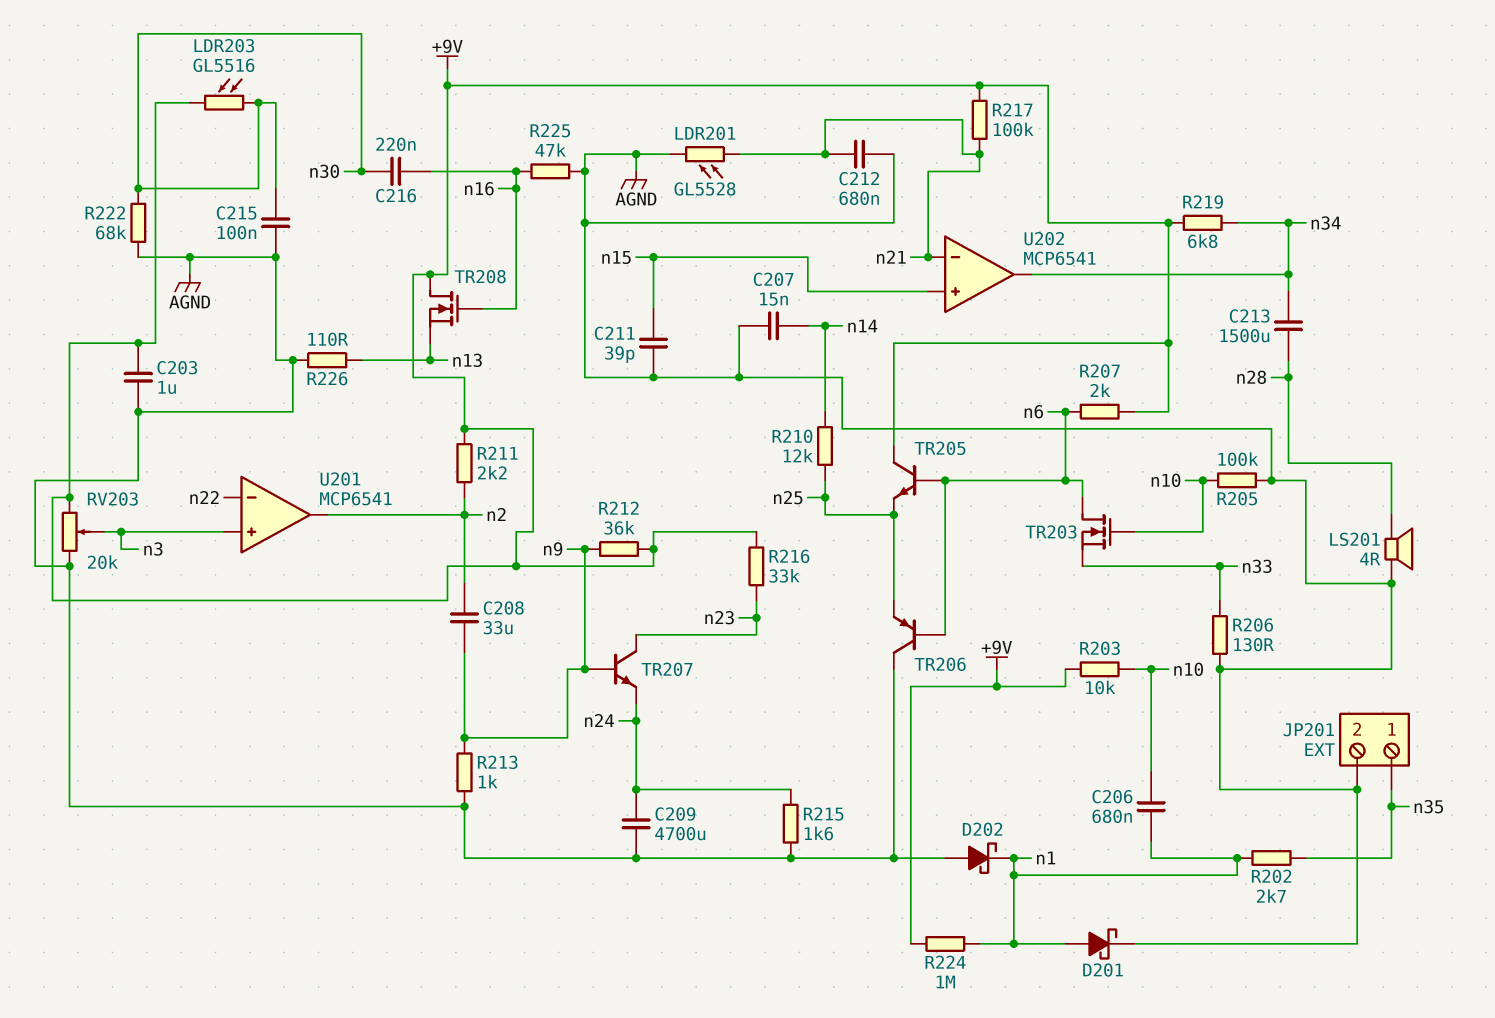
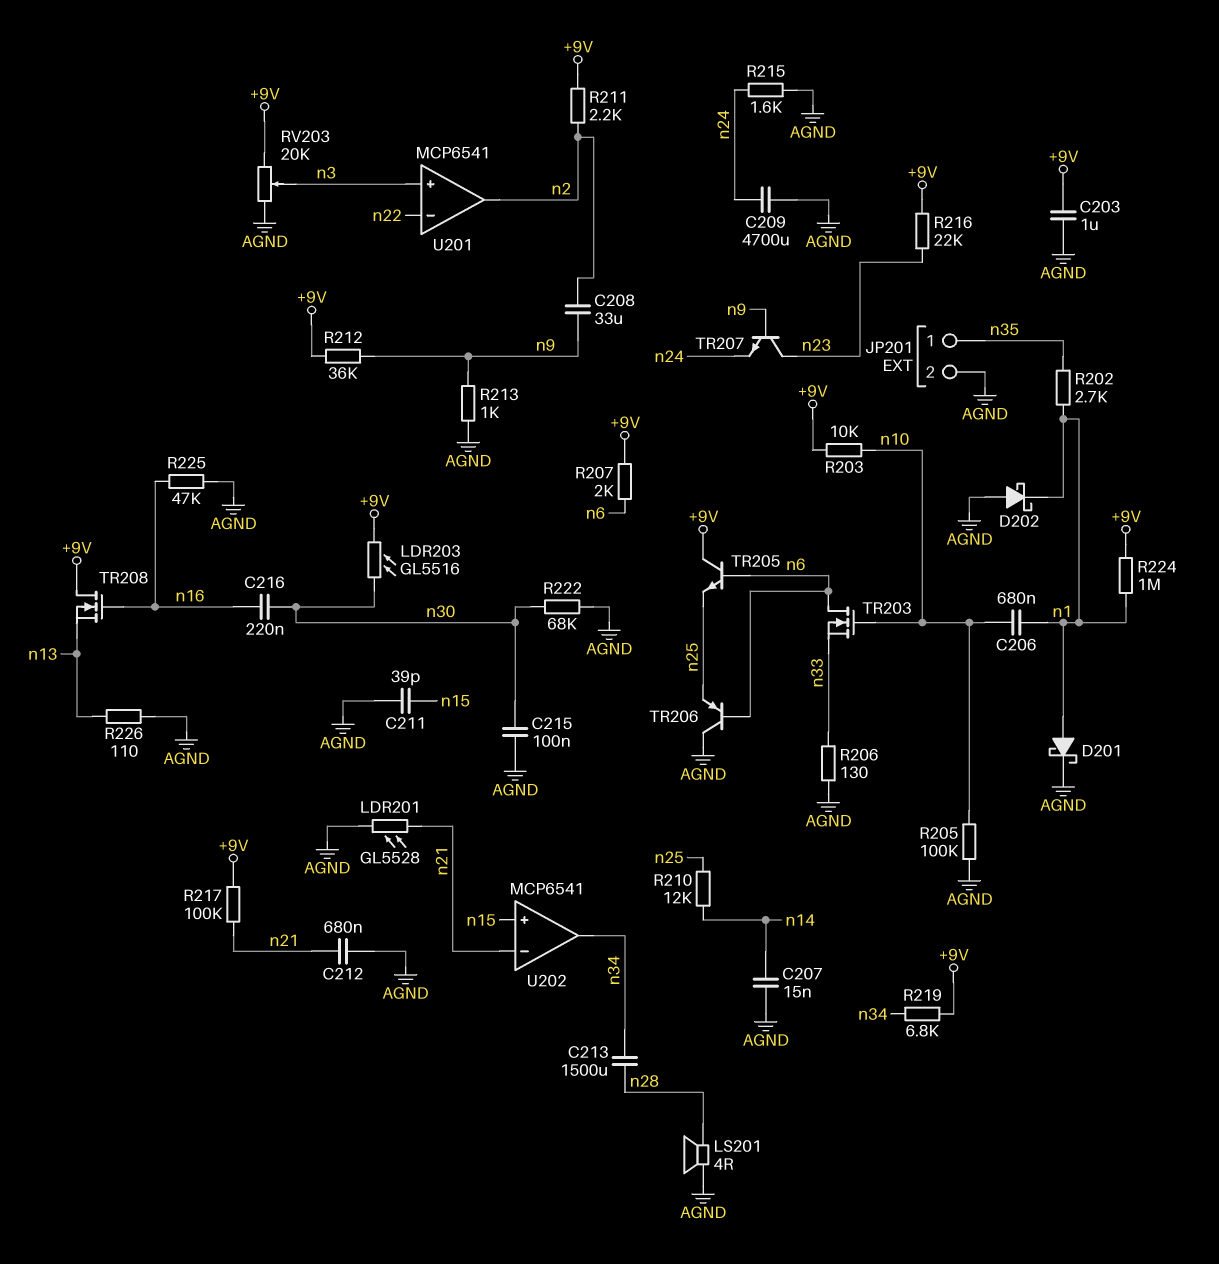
R216: 33k (+9V, n23) -> 22k (+9V, n23)

